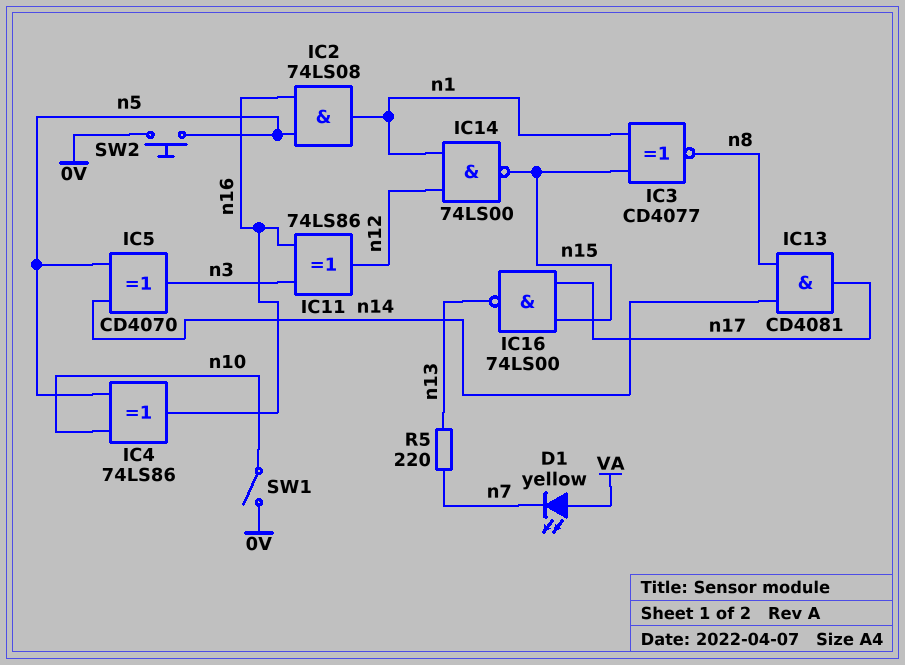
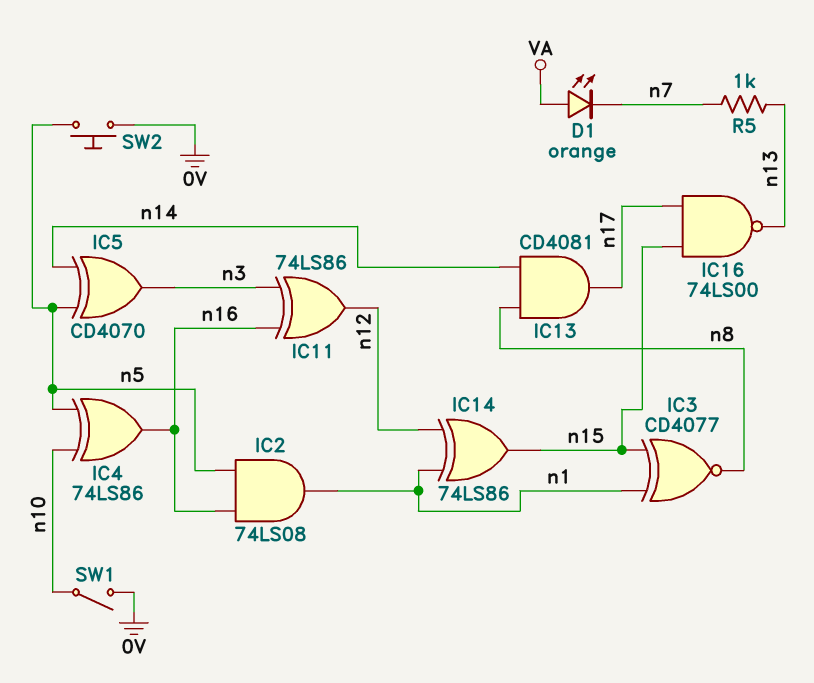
D1: LED yellow (A VA, K n7) -> LED orange (A VA, K n7)
IC14: NAND 74LS00 (in n1, in n12, out n15) -> XOR 74LS86 (in n1, in n12, out n15)
R5: 220 (n7, n13) -> 1k (n7, n13)

